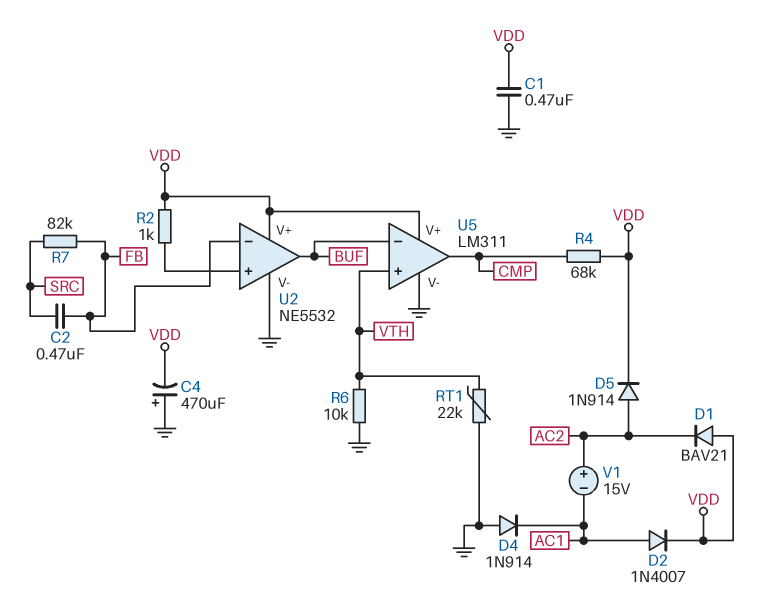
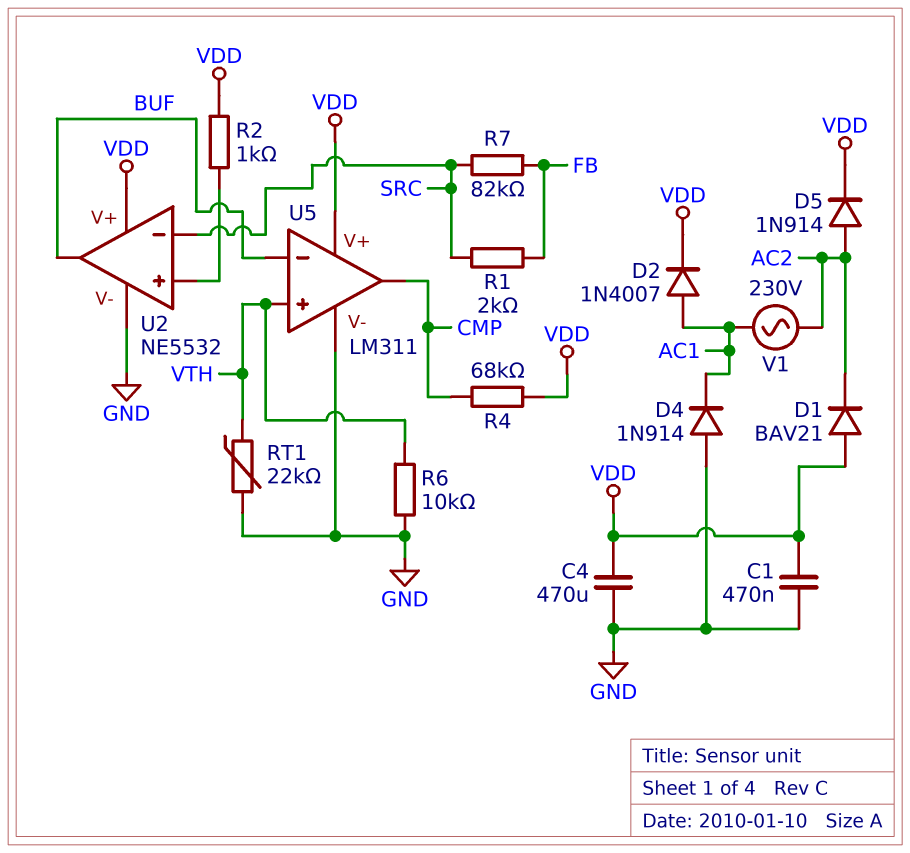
C2: 470nF (FB, SRC) -> none
C4: 470uF (plus GND, minus VDD) -> 470uF (GND, VDD)
R1: none -> 2k (FB, SRC)
U2 pin in-: FB -> SRC
V1: 15V (plus AC2, minus AC1) -> AC 230V (AC1, AC2)

